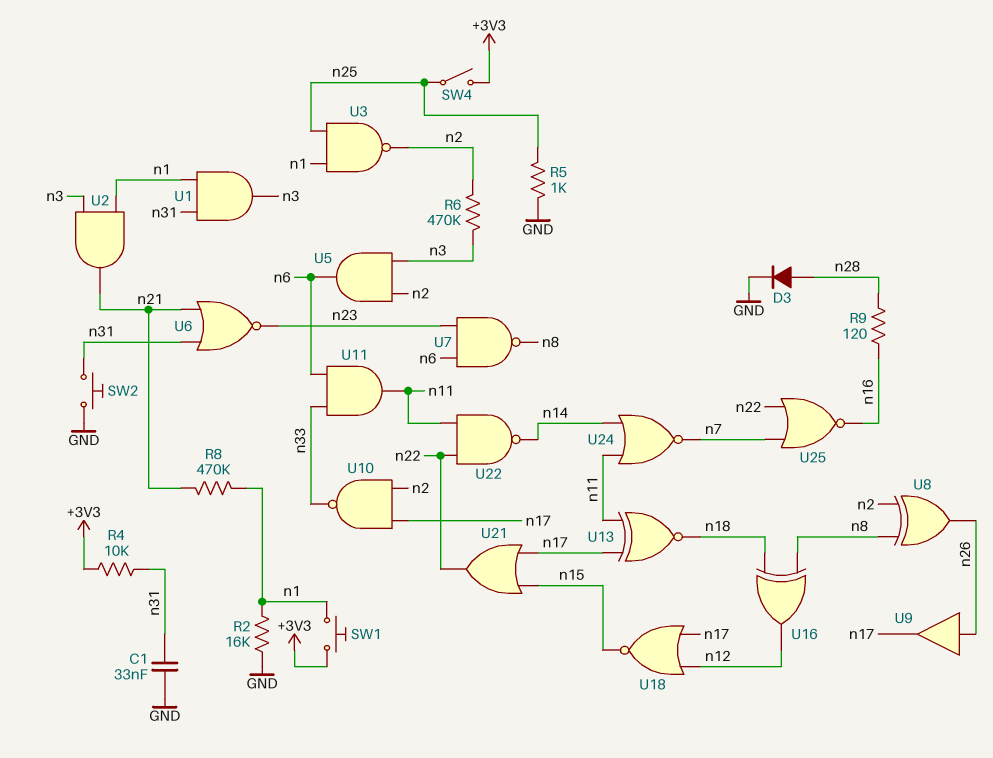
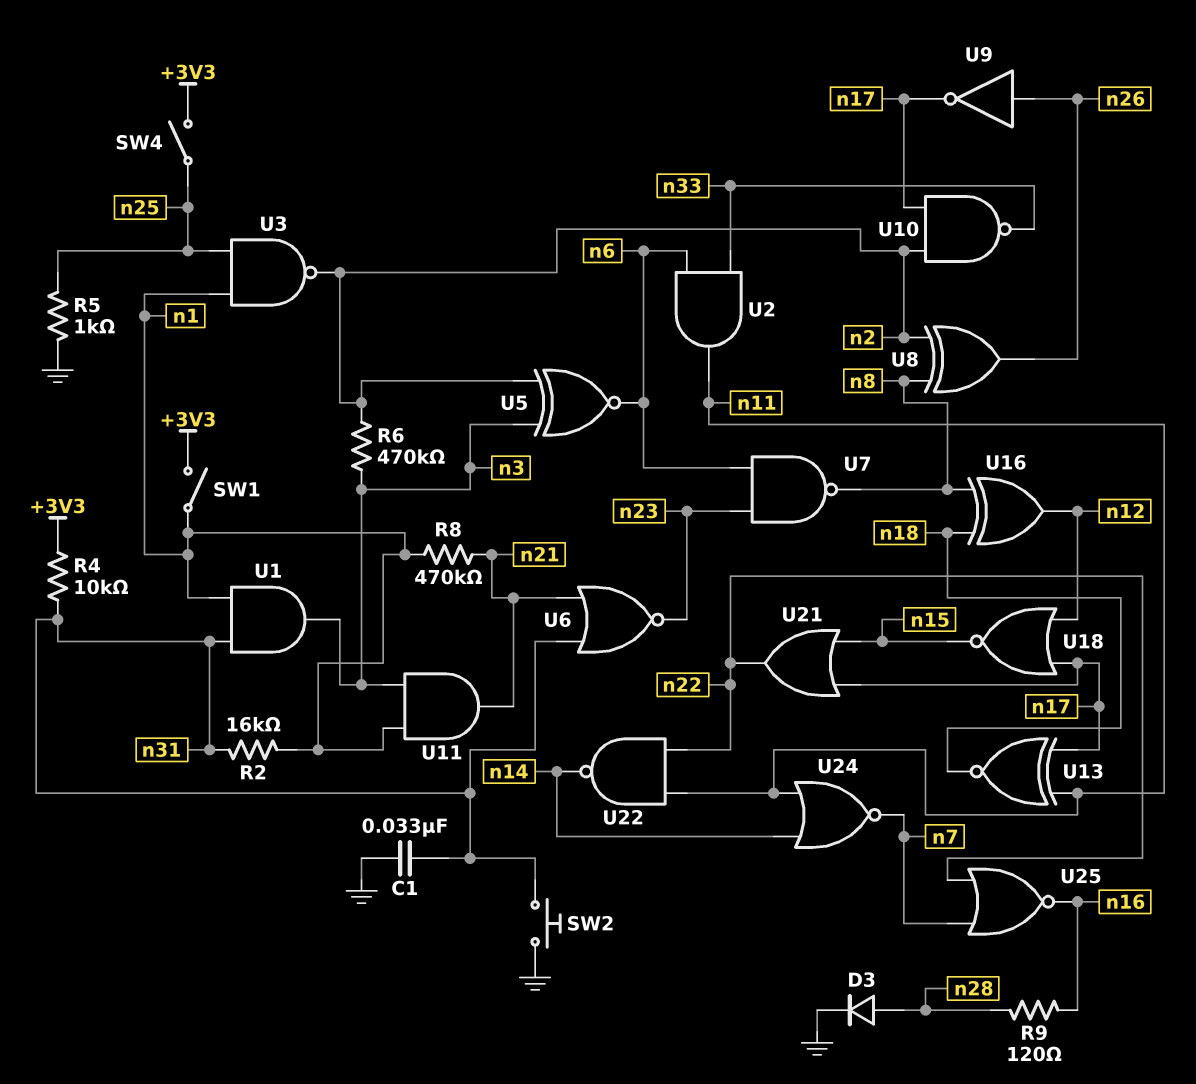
R2: 16k (GND, n1) -> 16k (n1, n31)
SW1: button (+3V3, n1) -> switch (+3V3, n1)
U2: AND (in n1, in n3, out n21) -> AND (in n6, in n33, out n11)
U5: AND (in n2, in n3, out n6) -> XNOR (in n2, in n3, out n6)
U9: buffer (in n26, out n17) -> NOT (in n26, out n17)
U11: AND (in n6, in n33, out n11) -> AND (in n1, in n3, out n21)

